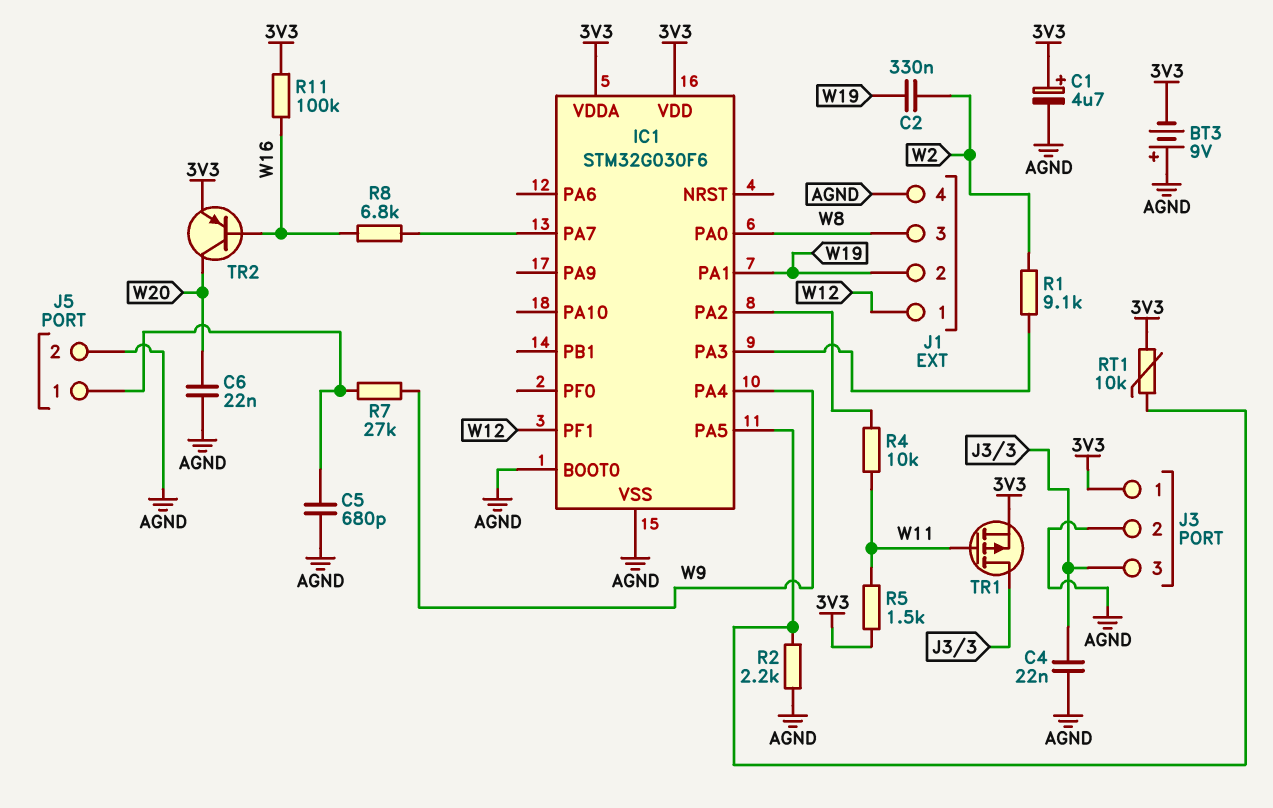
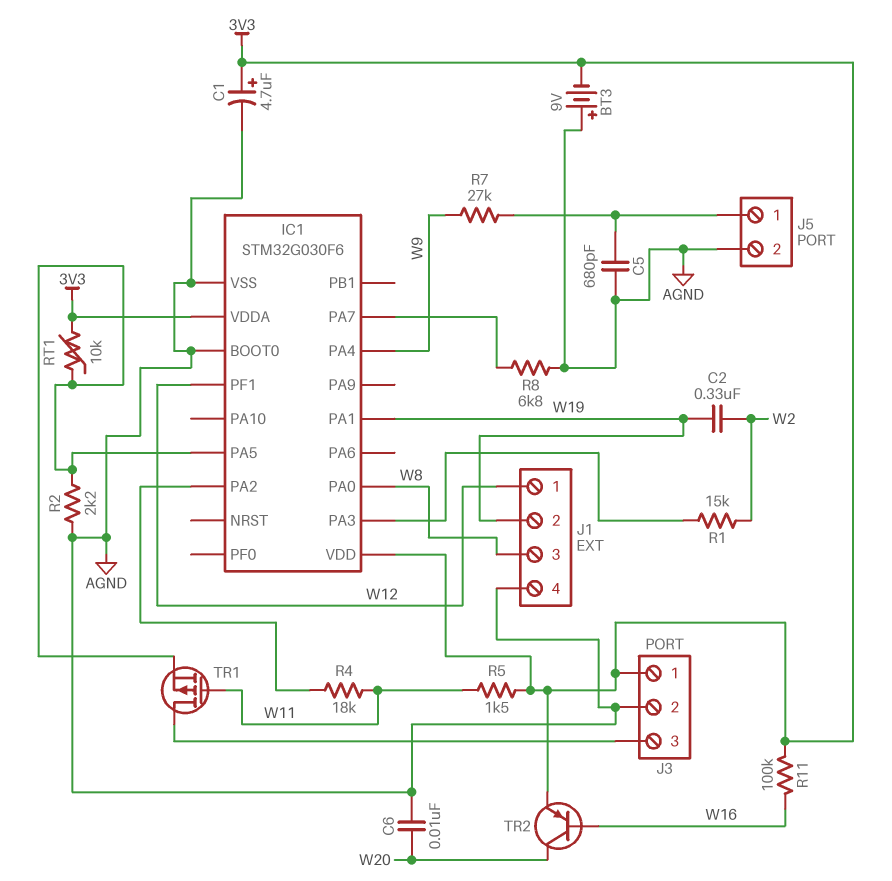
C4: 22nF (AGND, J3/3) -> none
C6: 22nF (AGND, W20) -> 10nF (AGND, W20)
R1: 9.1k (IC1/PA3, W2) -> 15k (IC1/PA3, W2)
R4: 10k (IC1/PA2, W11) -> 18k (IC1/PA2, W11)
R8: 6.8k (IC1/PA7, W16) -> 6.8k (AGND, IC1/PA7)
TR1: PMOS (G W11, D J3/3, S 3V3) -> PMOS (G W11, D J3/3, S IC1/PA5)

